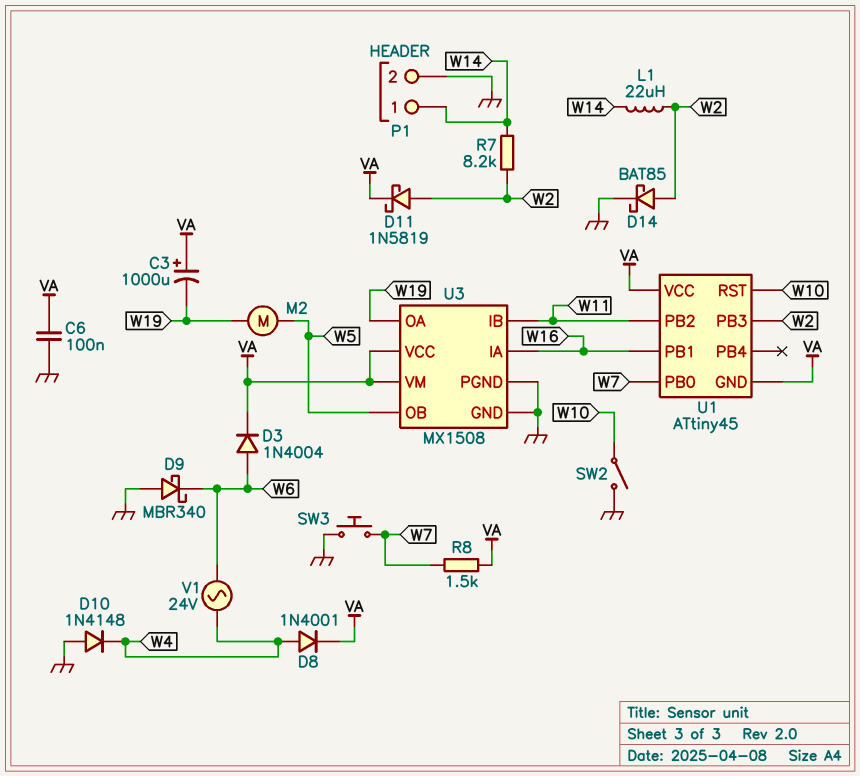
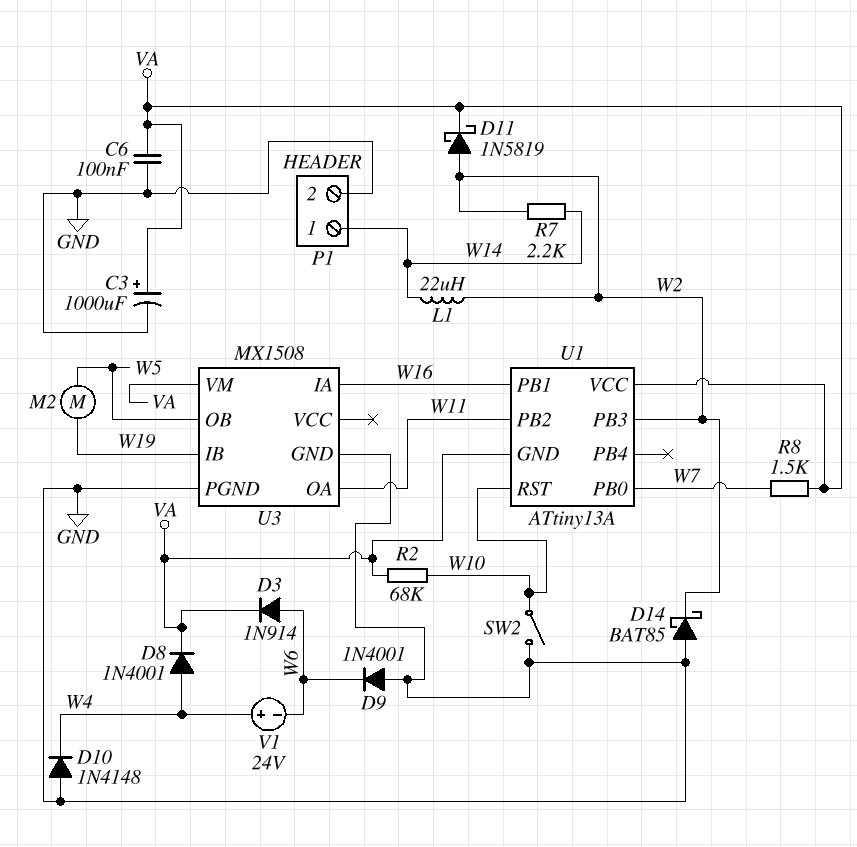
C3: 1000uF (plus VA, minus W19) -> 1000uF (plus VA, minus GND)
D3: diode 1N4004 (A W6, K VA) -> diode 1N914 (A W6, K VA)
D9: schottky MBR340 (A GND, K W6) -> diode 1N4001 (A GND, K W6)
D14: schottky BAT85 (A W2, K GND) -> schottky BAT85 (A GND, K W2)
R2: none -> 68k (VA, W10)
R7: 8.2k (W2, W14) -> 2.2k (W2, W14)
SW3: button (GND, W7) -> none
U1: ATtiny45 -> ATtiny13A
U3 pin IB: W11 -> W19
U3 pin OA: W19 -> W11
U3 pin VCC: VA -> none
V1: AC 24V (W4, W6) -> 24V (plus W4, minus W6)

